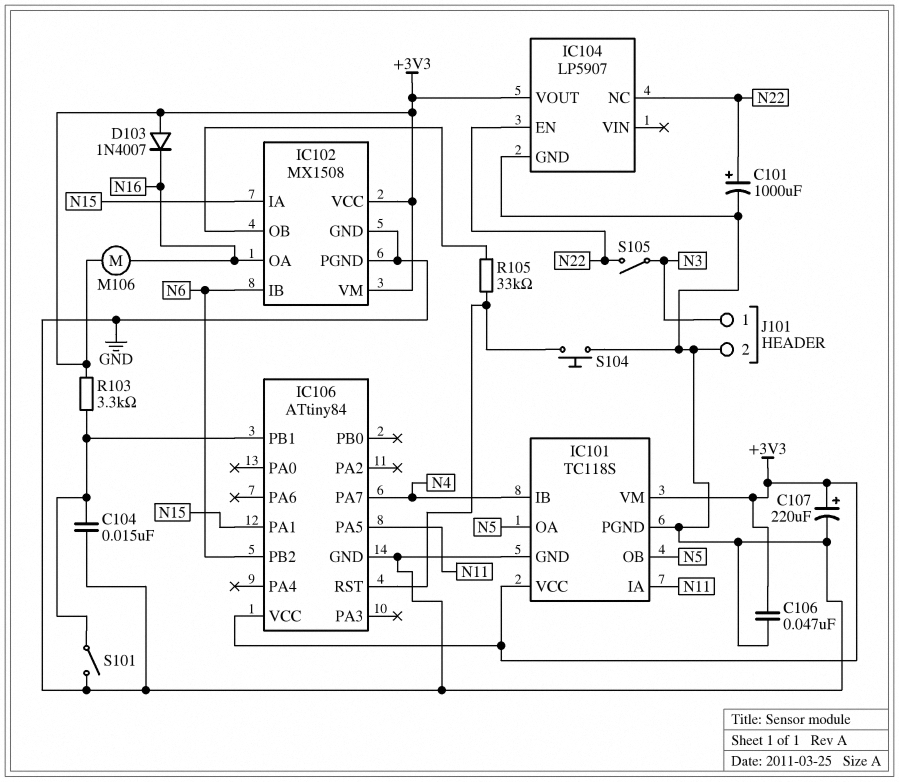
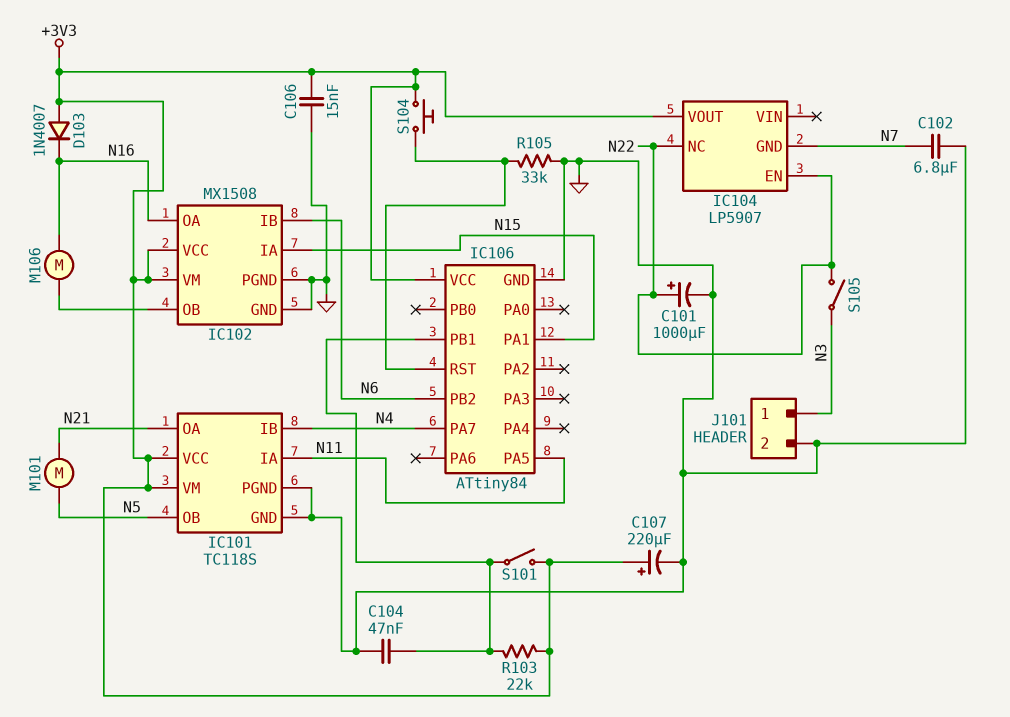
C102: none -> 6.8uF (GND, N7)
C104: 15nF (GND, IC106/PB1) -> 47nF (GND, IC106/PB1)
C106: 47nF (+3V3, GND) -> 15nF (+3V3, GND)
IC101 pin OA: N5 -> N21
IC104 pin GND: GND -> N7
M101: none -> motor (N5, N21)
M106: motor (+3V3, N16) -> motor (IC102/OB, N16)
R103: 3.3k (+3V3, IC106/PB1) -> 22k (+3V3, IC106/PB1)
R105: 33k (IC102/OB, IC106/RST) -> 33k (GND, IC106/RST)
S101: switch (GND, IC106/PB1) -> switch (+3V3, IC106/PB1)
S104: button (GND, IC106/RST) -> button (+3V3, IC106/RST)

